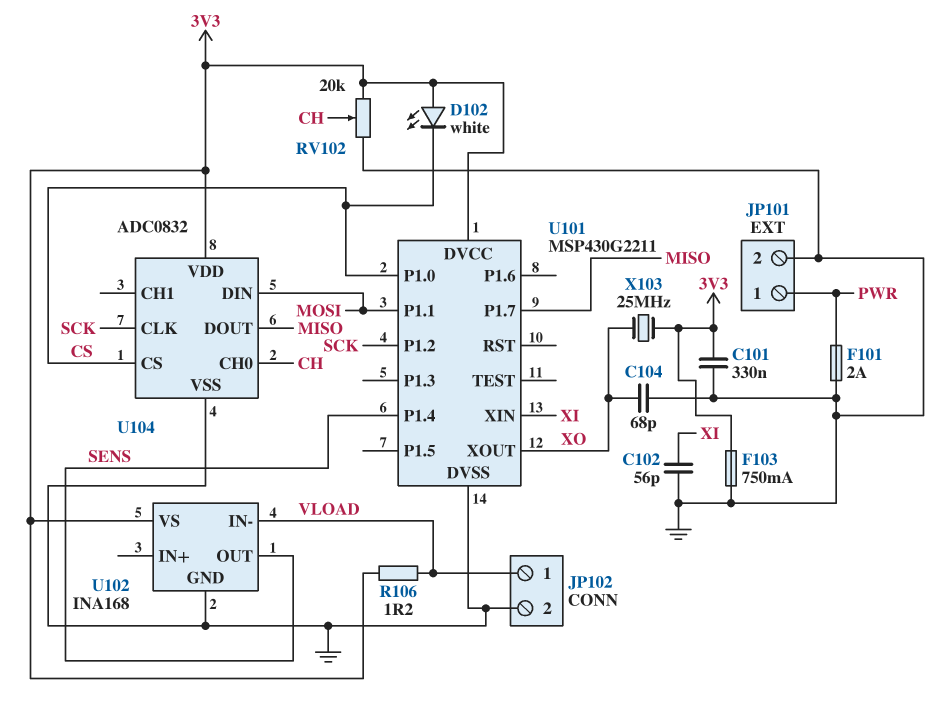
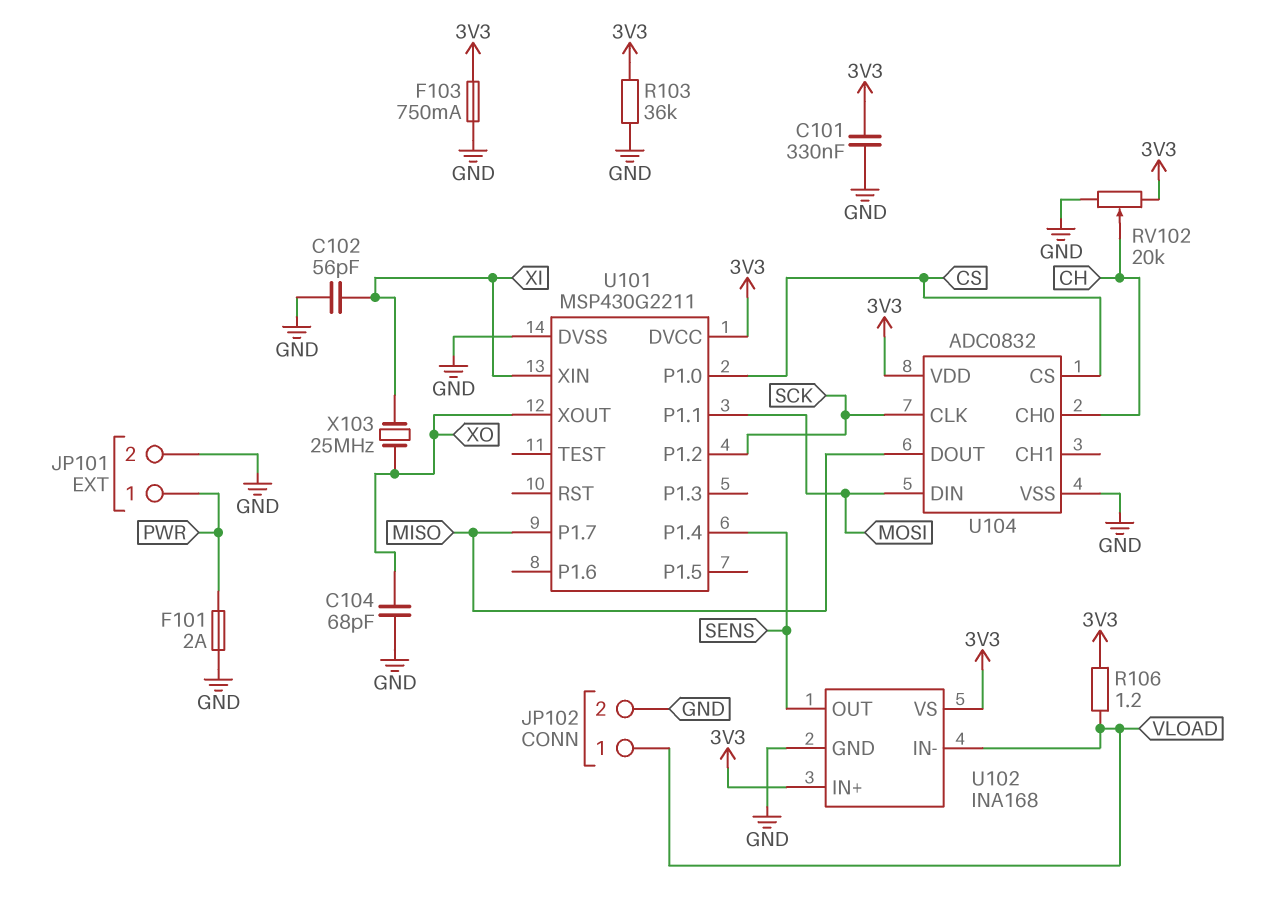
D102: LED white (A 3V3, K CS) -> none
R103: none -> 36k (3V3, GND)
U102 pin IN+: none -> 3V3
X103: 25MHz (3V3, XO) -> 25MHz (XI, XO)

